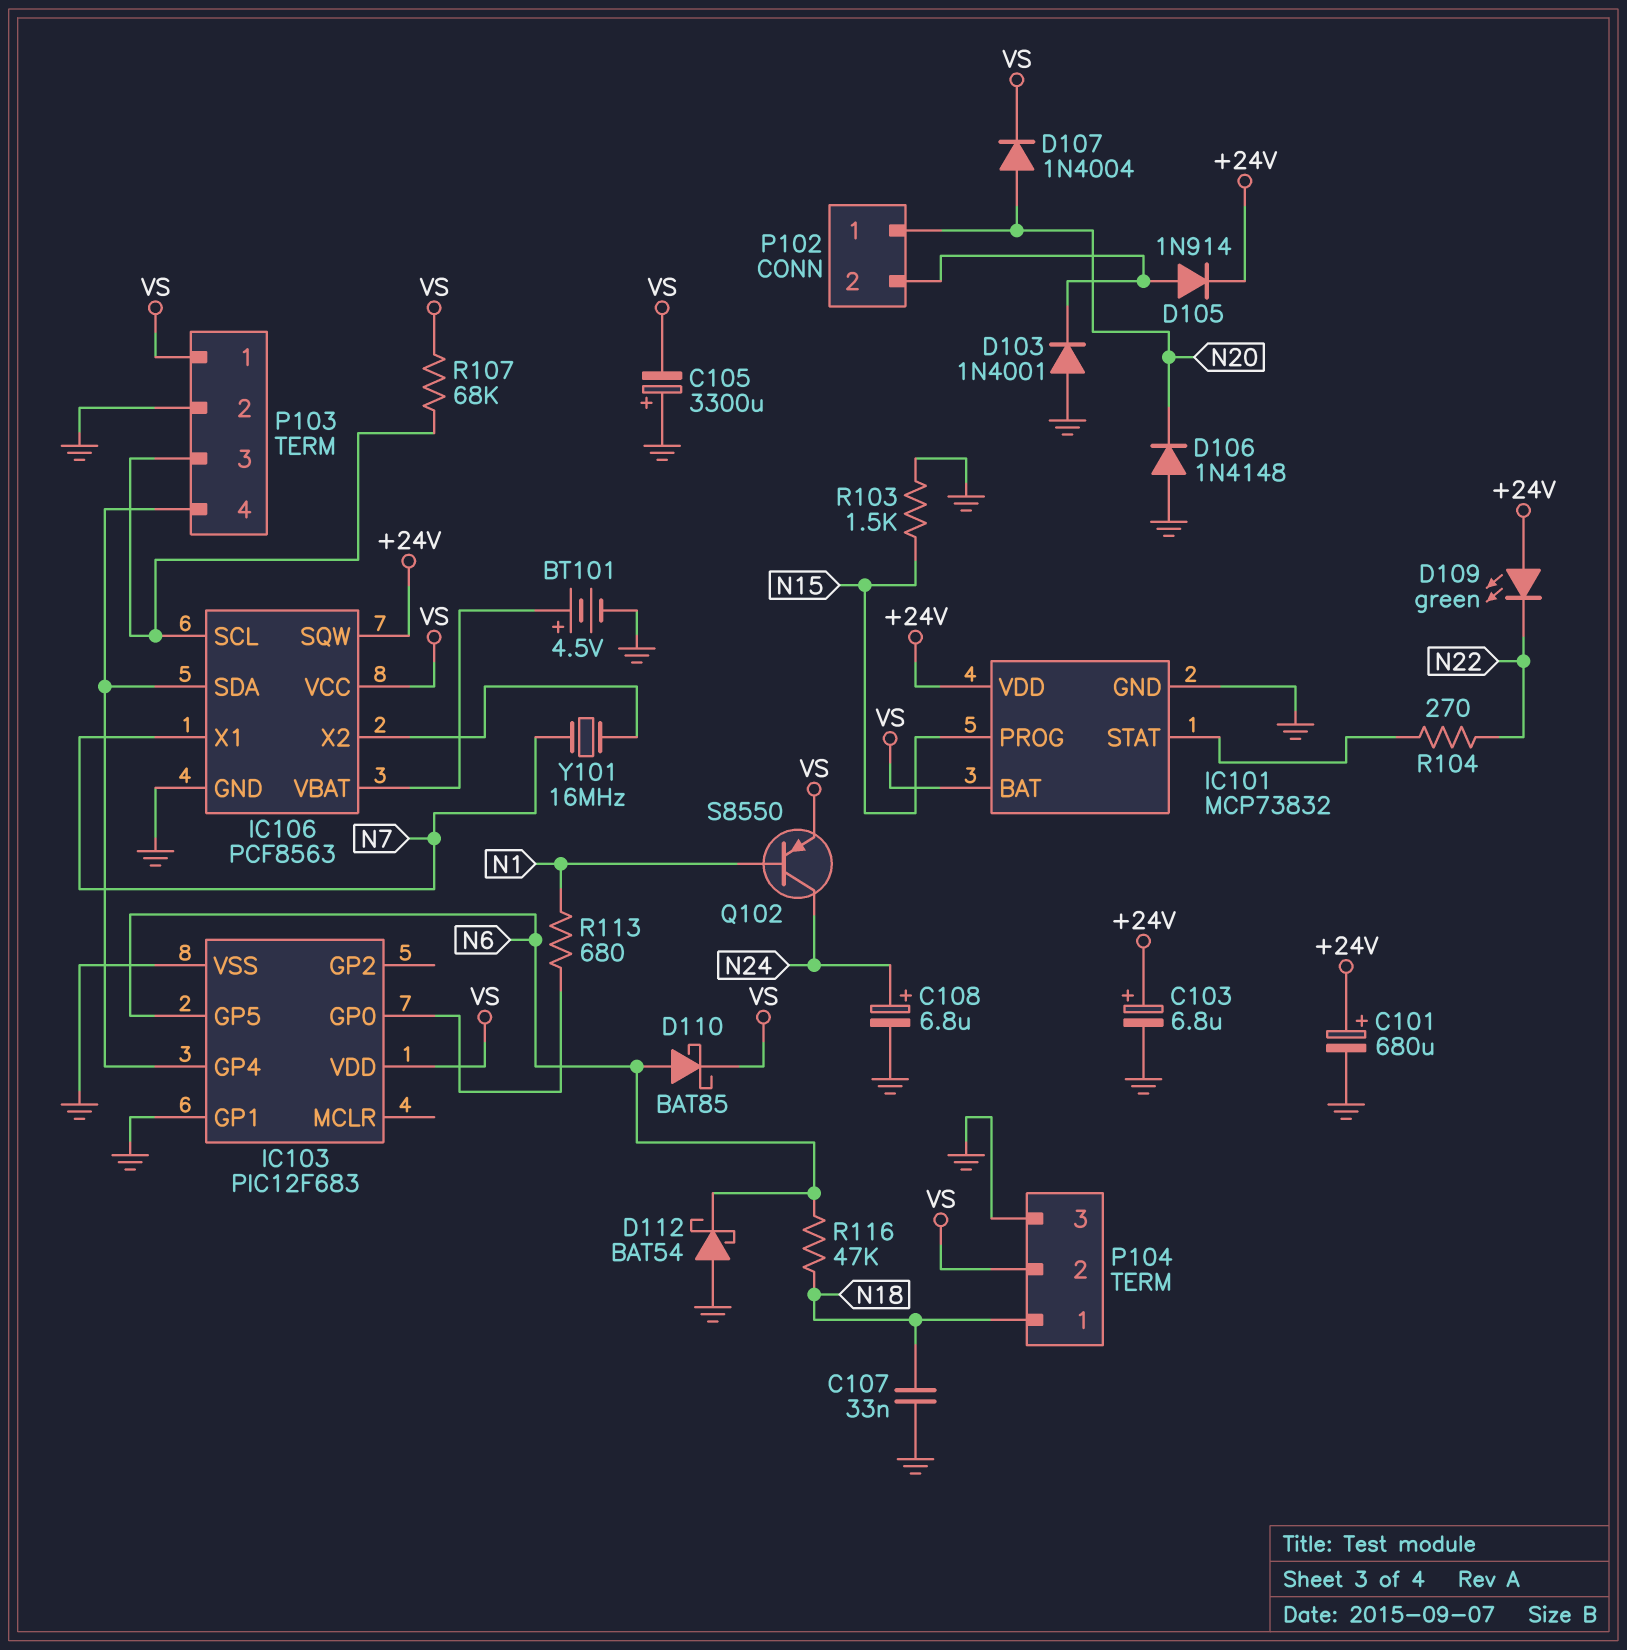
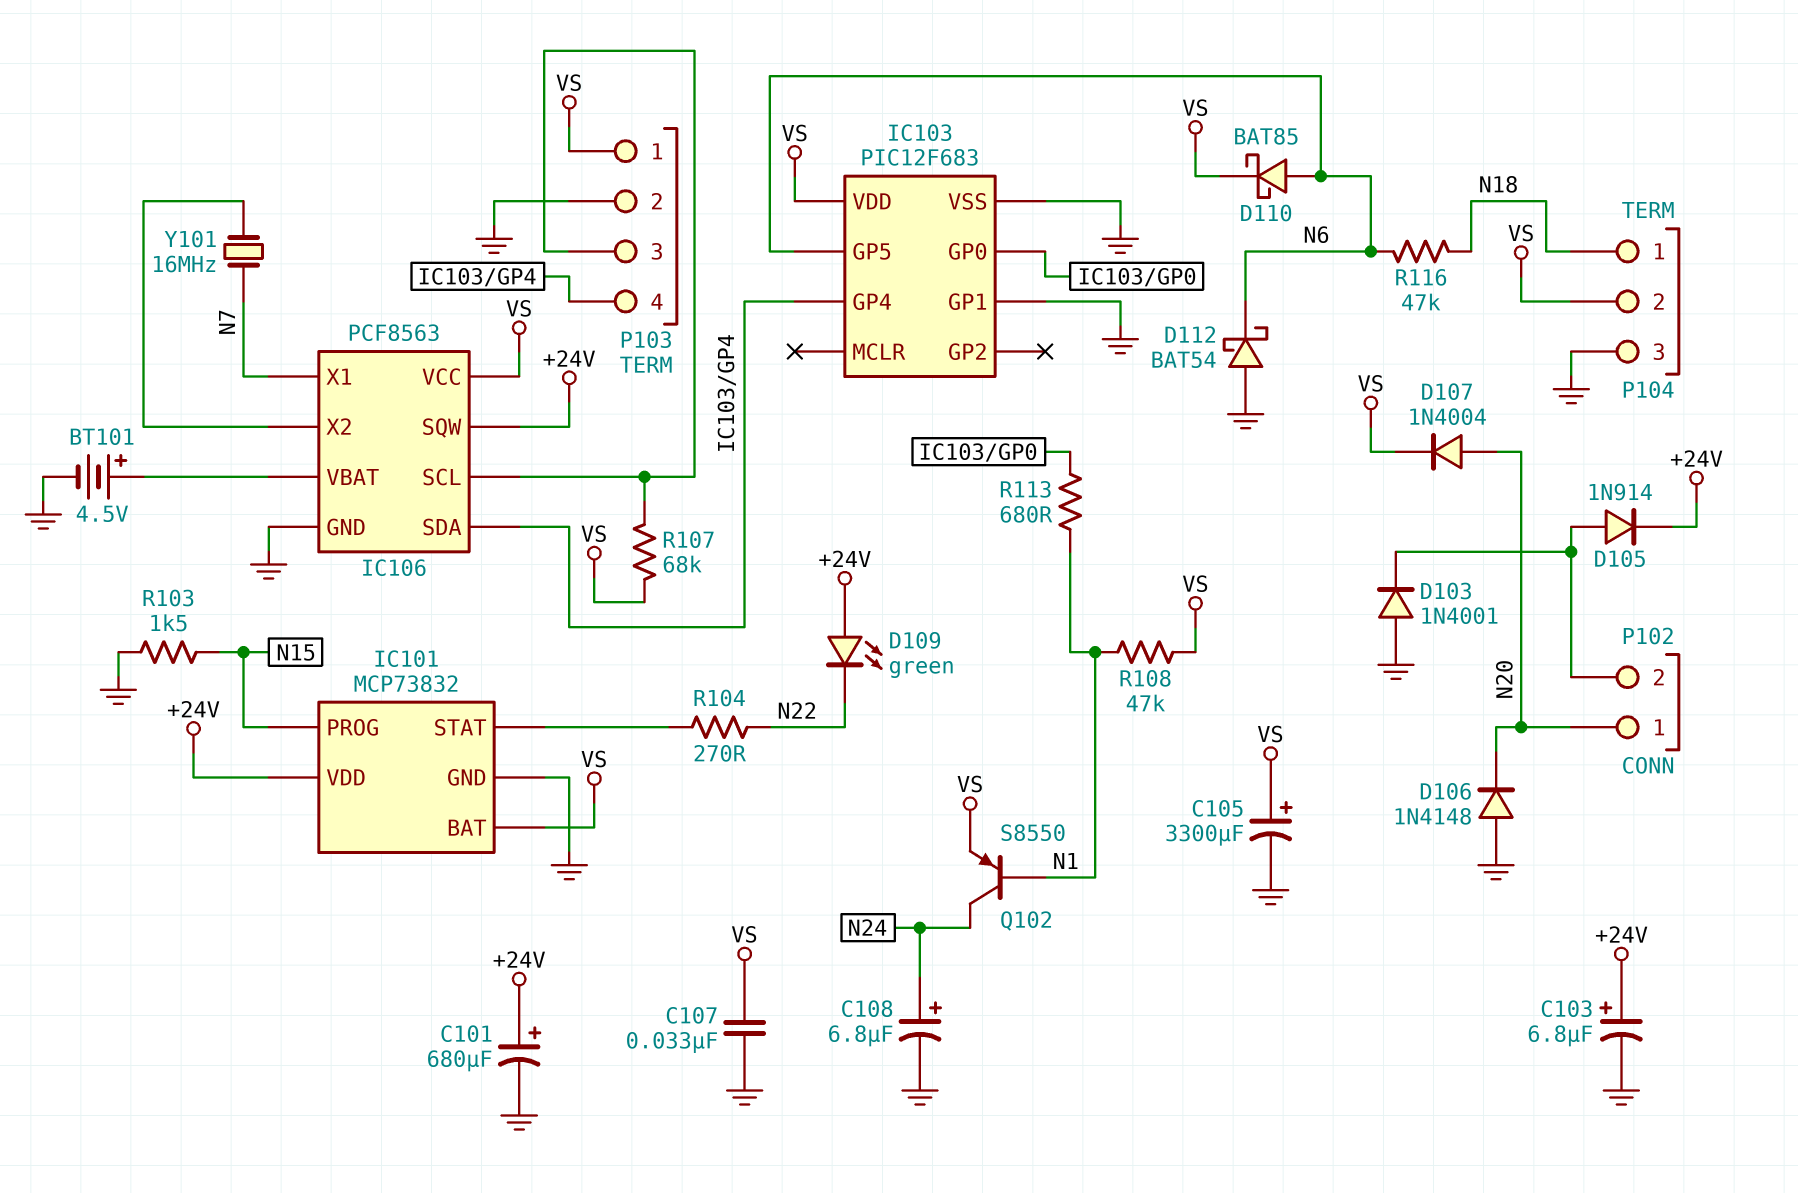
C105: 3300uF (plus GND, minus VS) -> 3300uF (plus VS, minus GND)
C107: 33nF (GND, N18) -> 33nF (GND, VS)
R108: none -> 47k (N1, VS)

